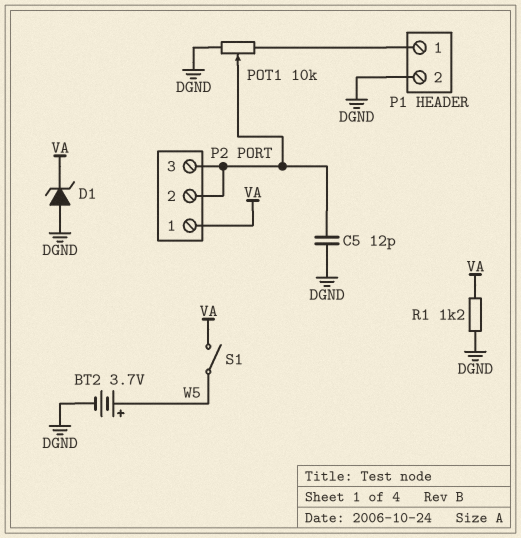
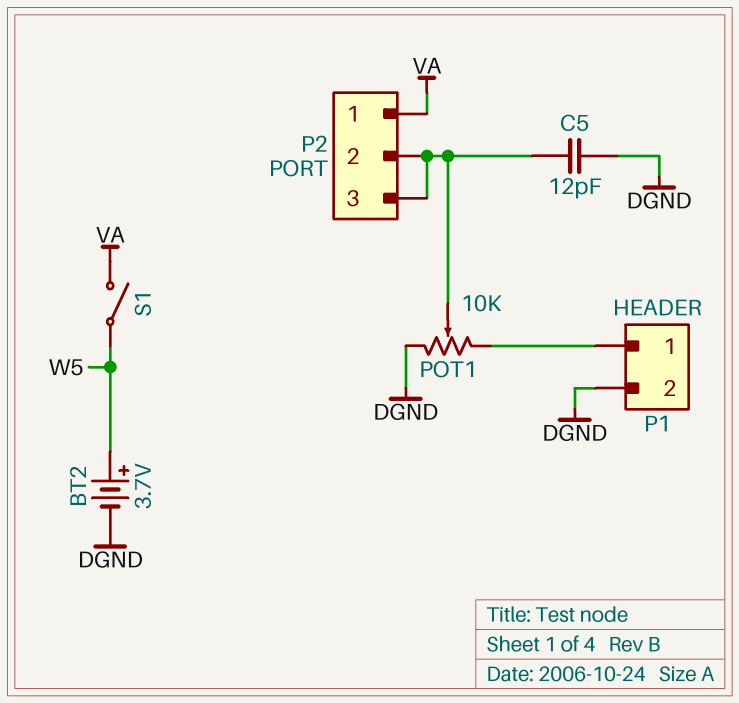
D1: zener (A DGND, K VA) -> none
R1: 1.2k (DGND, VA) -> none

